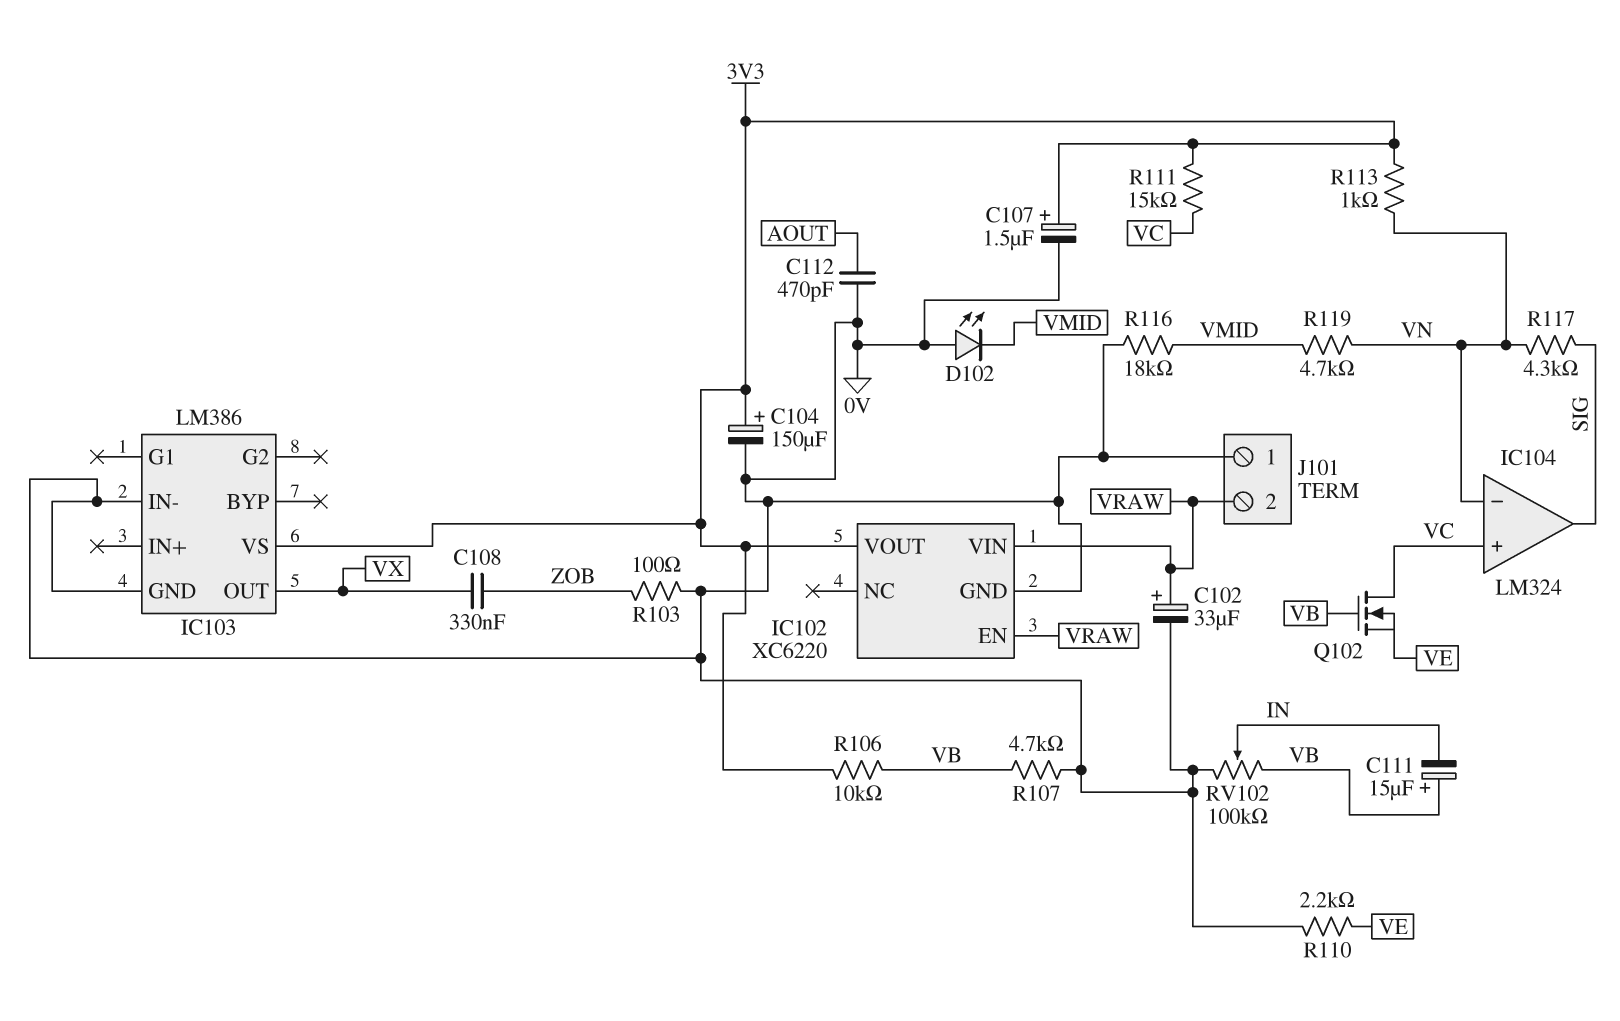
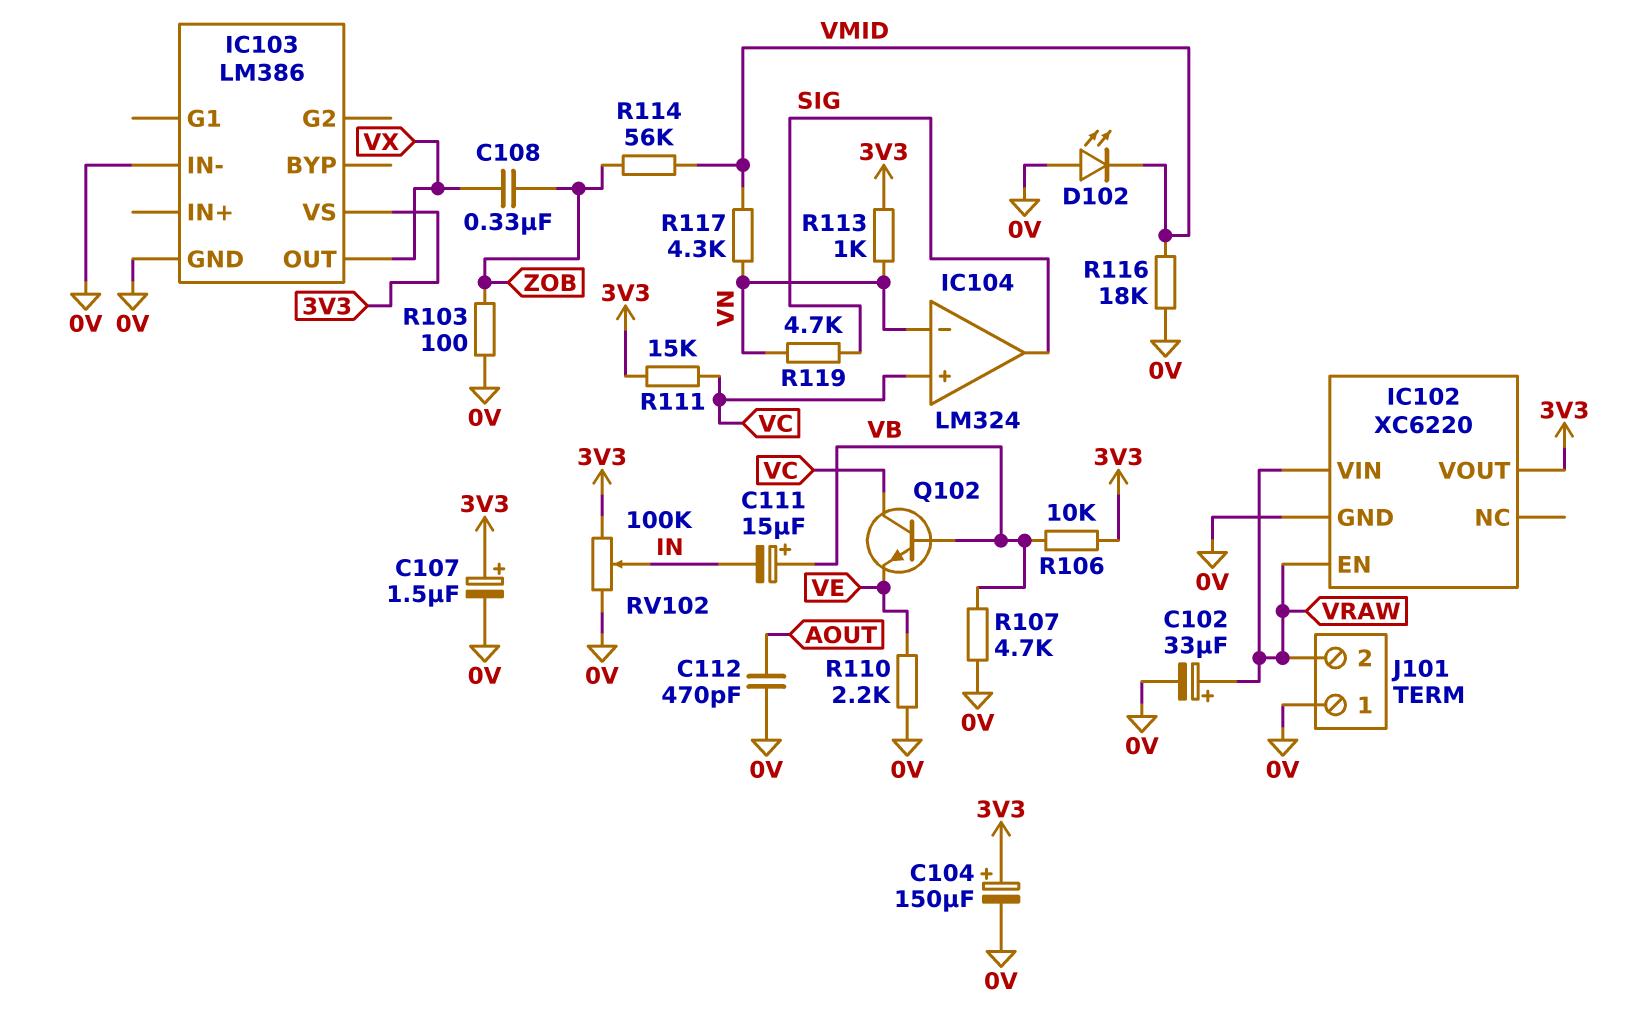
Q102: NMOS (G VB, D VC, S VE) -> NPN (B VB, C VC, E VE)
R114: none -> 56k (VMID, ZOB)
R117: 4.3k (SIG, VN) -> 4.3k (VMID, VN)
R119: 4.7k (VMID, VN) -> 4.7k (SIG, VN)
RV102: 100k (0V, VB, wiper IN) -> 100k (0V, 3V3, wiper IN)

